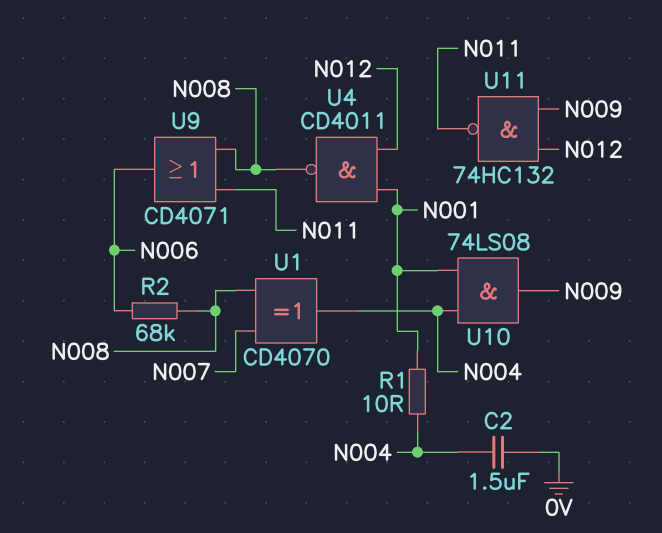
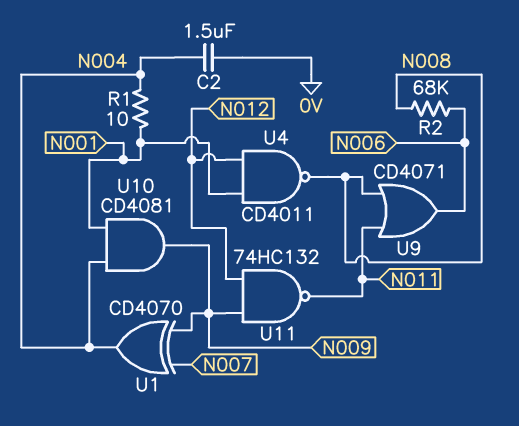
U1: XOR CD4070 (in N007, in N008, out N004) -> XOR CD4070 (in N007, in N009, out N004)
U10: AND 74LS08 (in N001, in N004, out N009) -> AND CD4081 (in N001, in N004, out N009)

